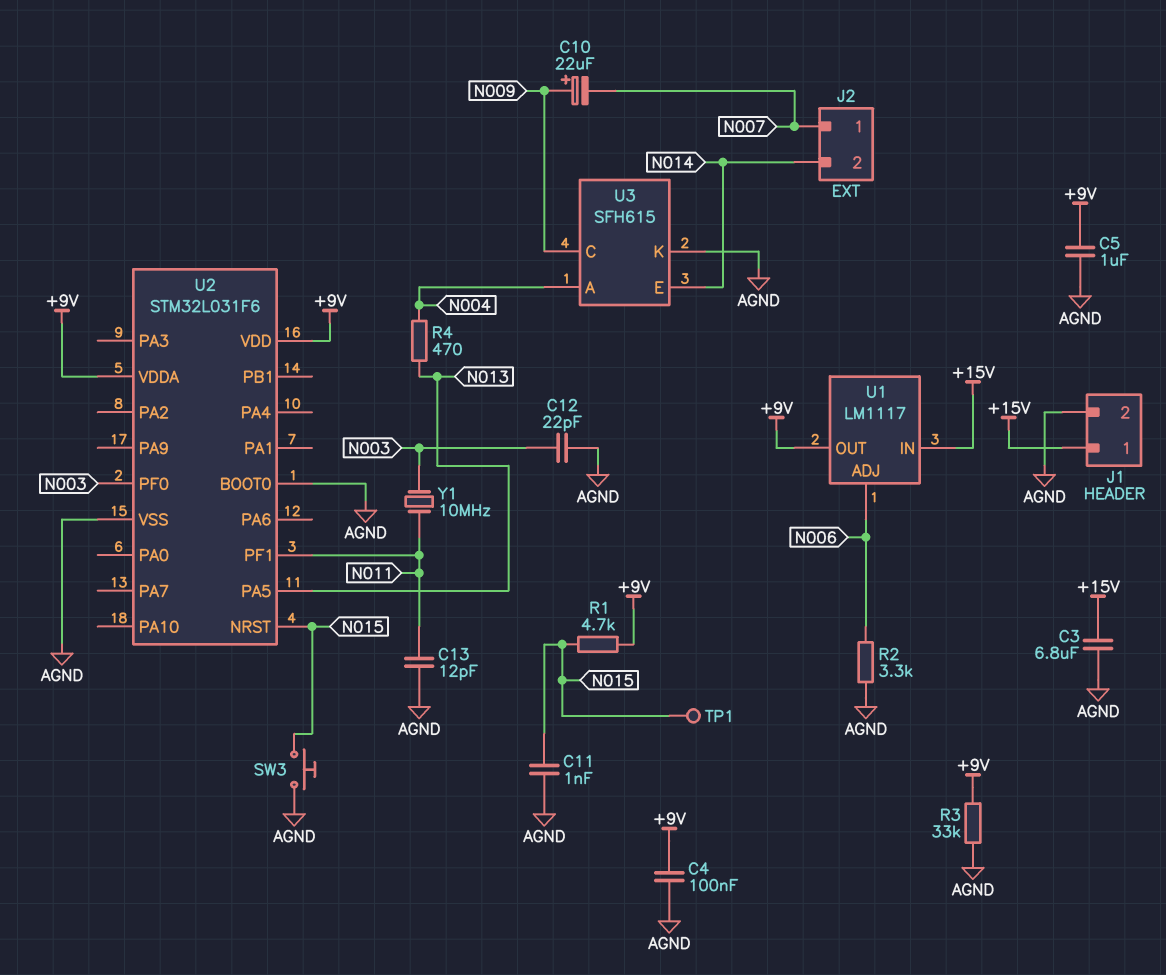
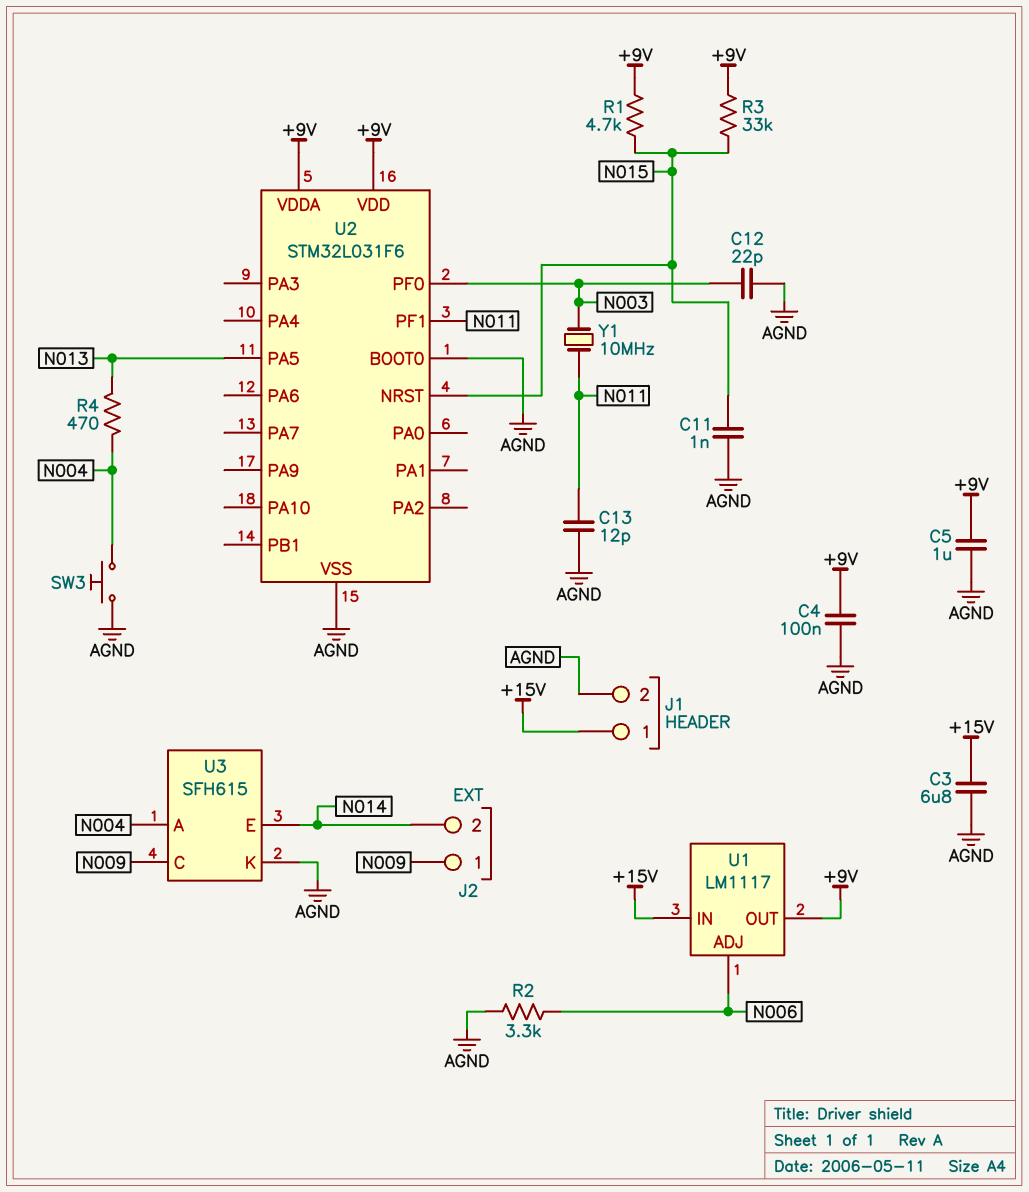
C10: 22uF (plus N009, minus N007) -> none
J2 pin 1: N007 -> N009
R3: 33k (+9V, AGND) -> 33k (+9V, N015)
SW3: button (AGND, N015) -> button (AGND, N004)
TP1: test point (N015) -> none

